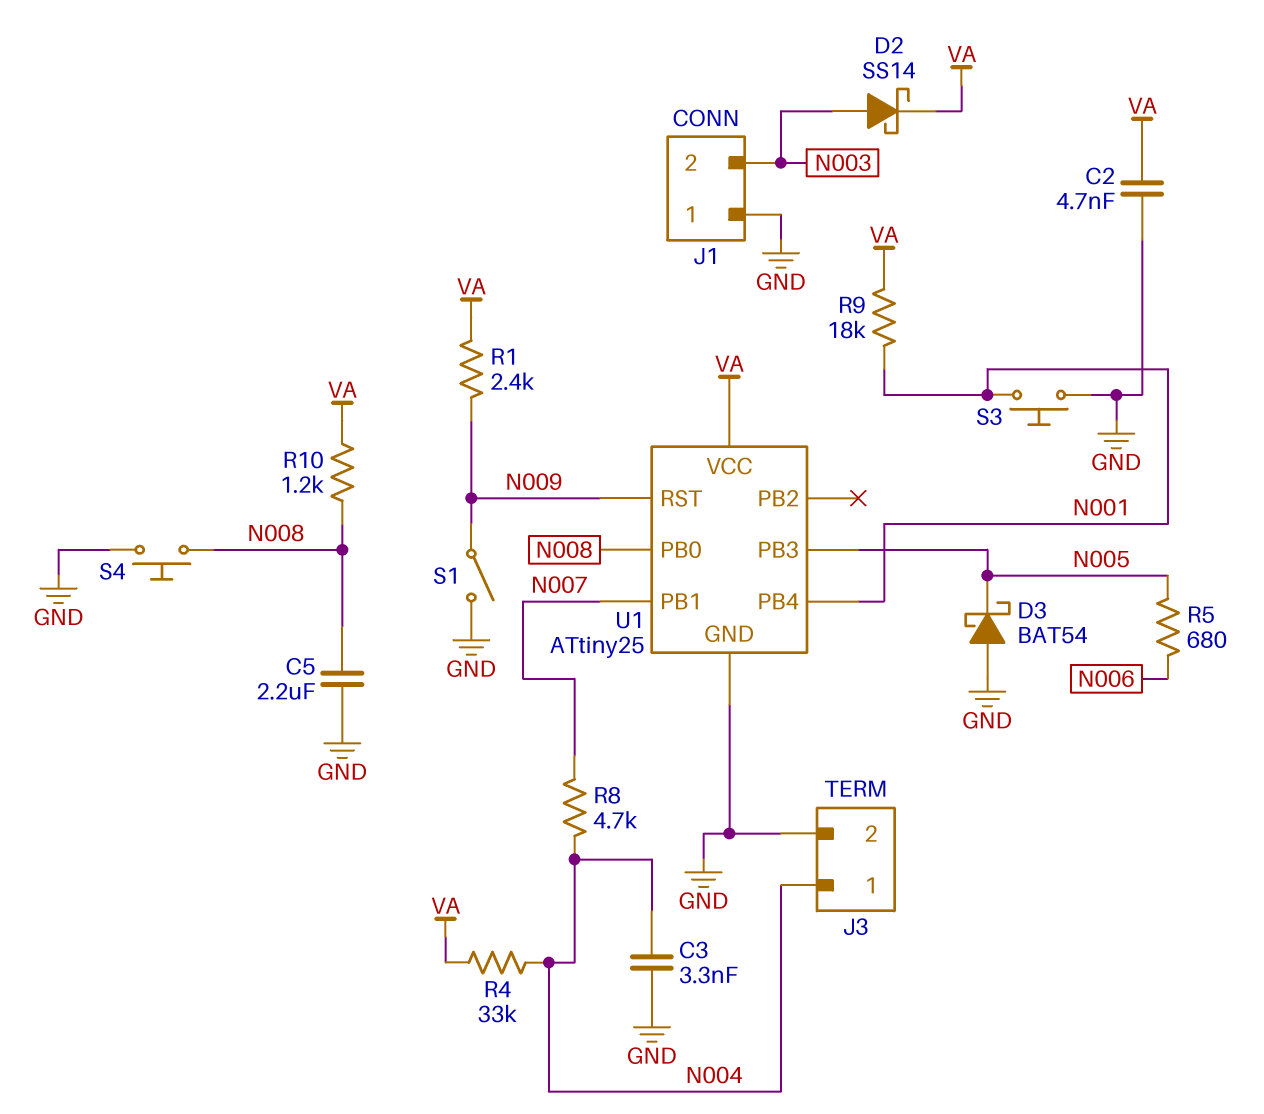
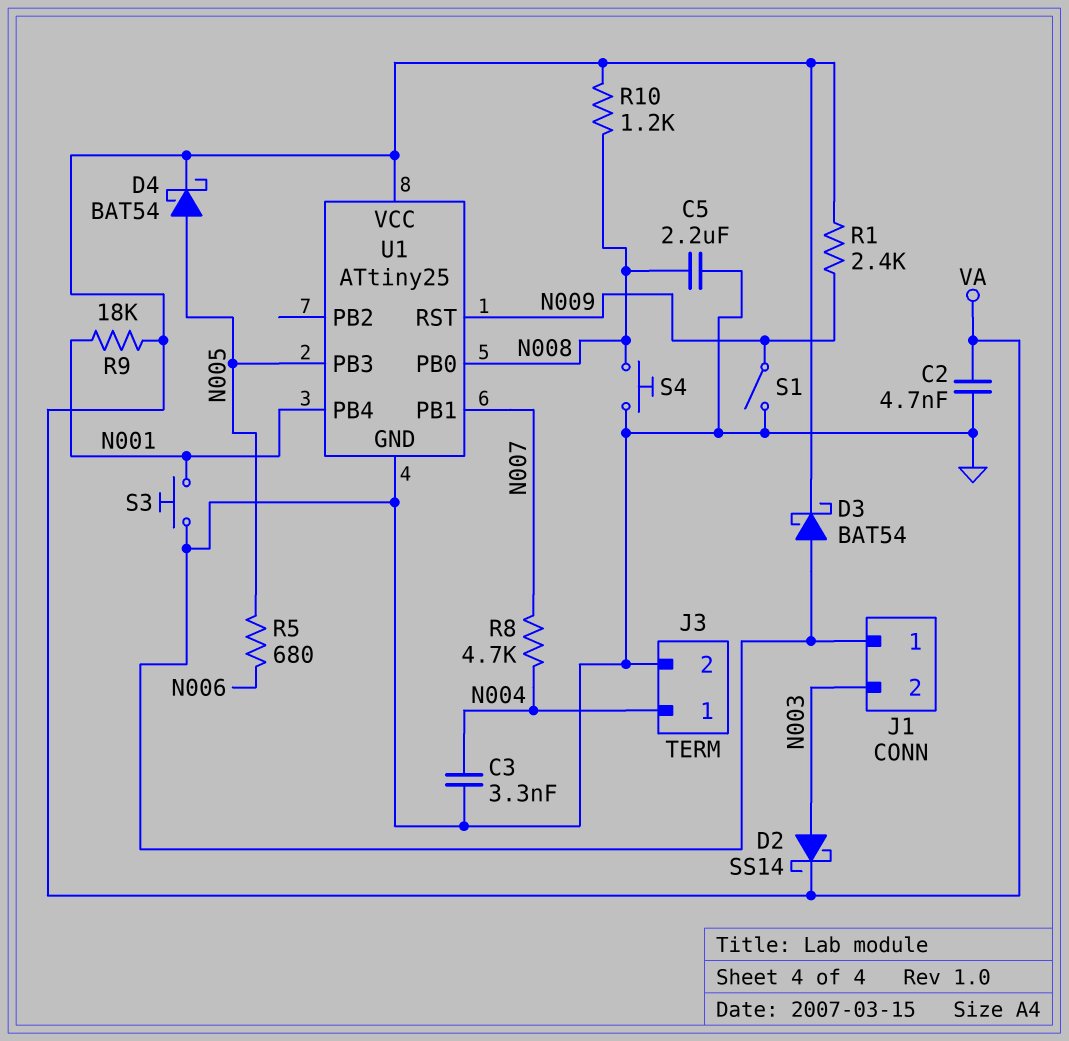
D3: schottky BAT54 (A GND, K N005) -> schottky BAT54 (A GND, K VA)
D4: none -> schottky BAT54 (A N005, K VA)
R4: 33k (N004, VA) -> none

